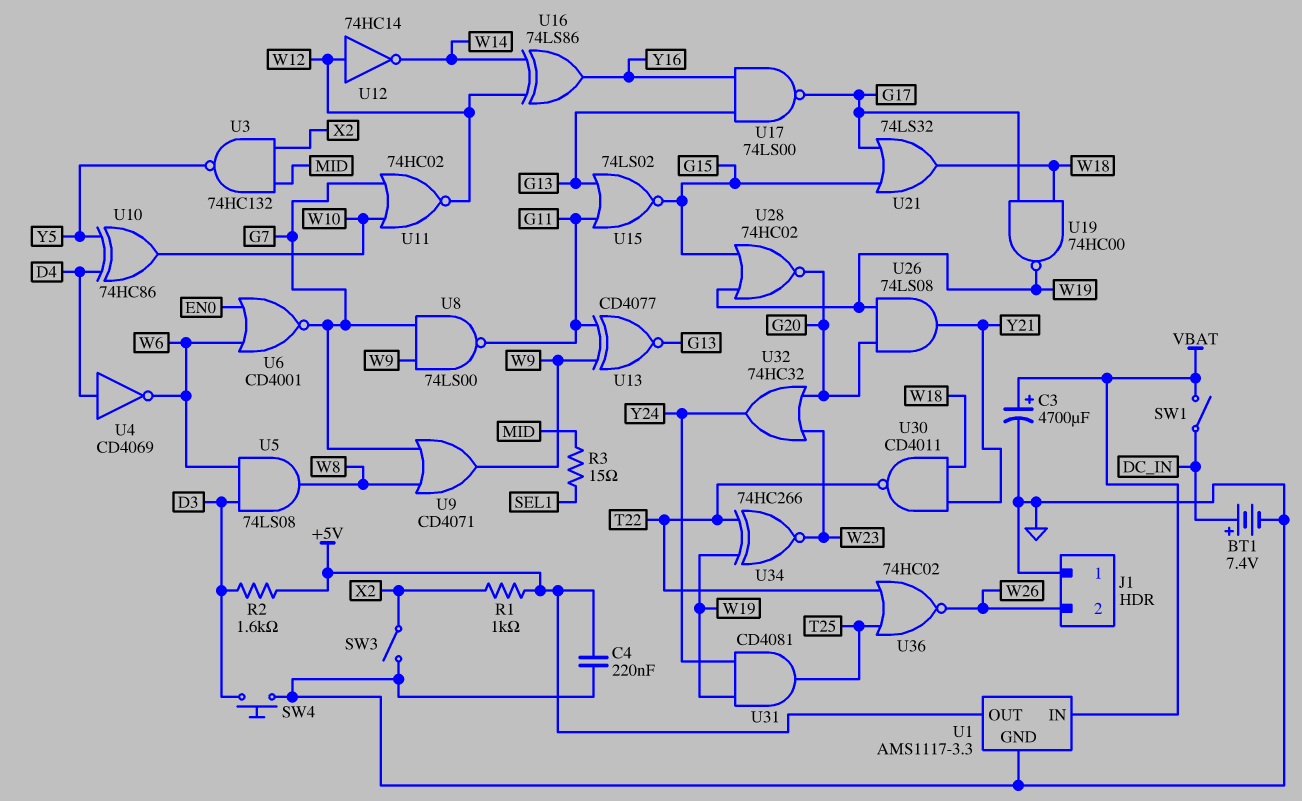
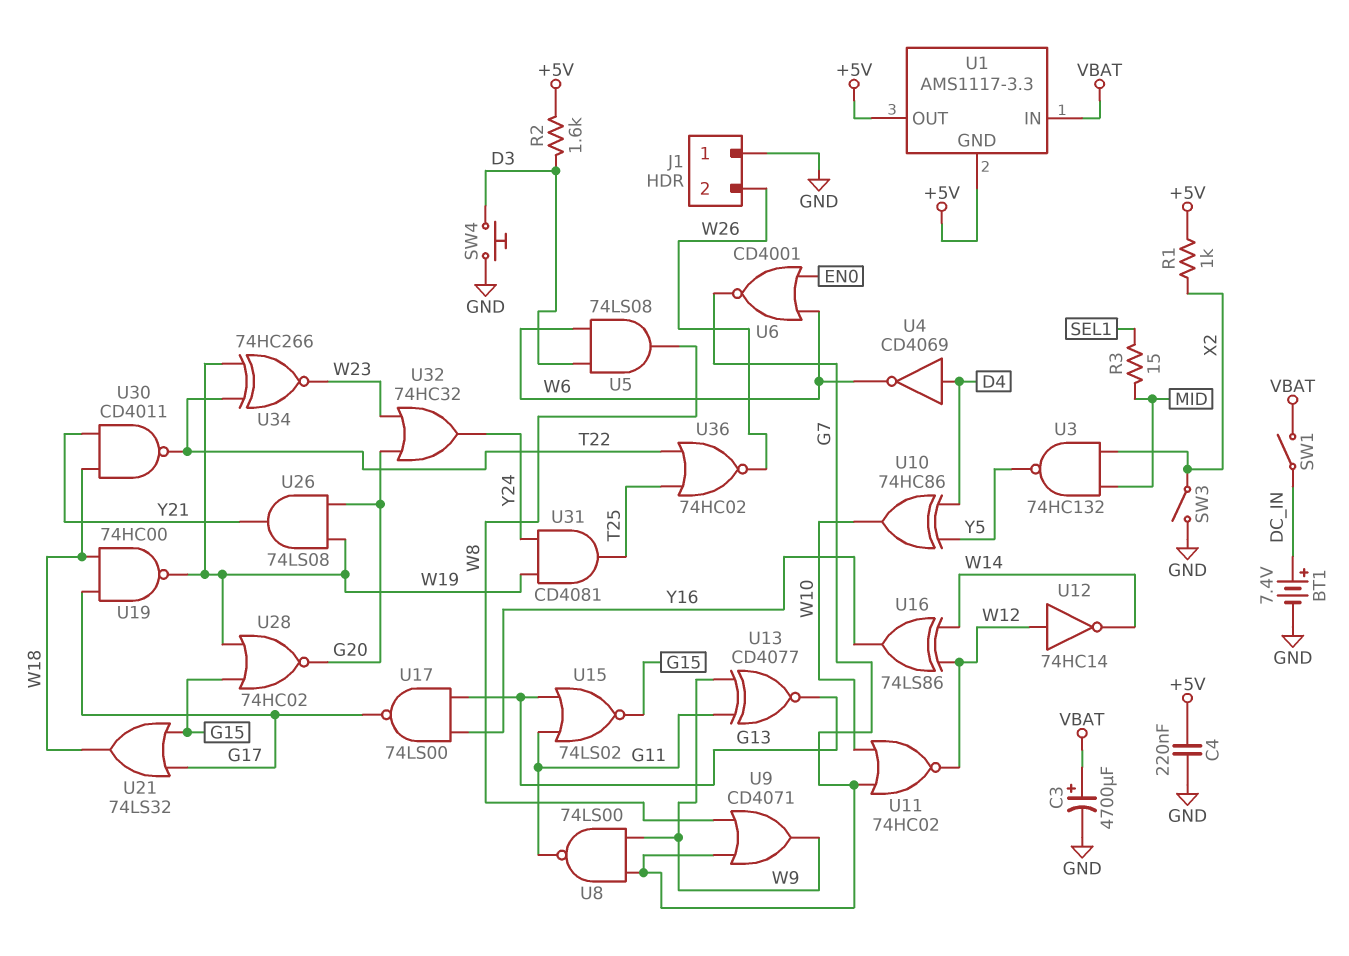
U1 pin GND: GND -> +5V

